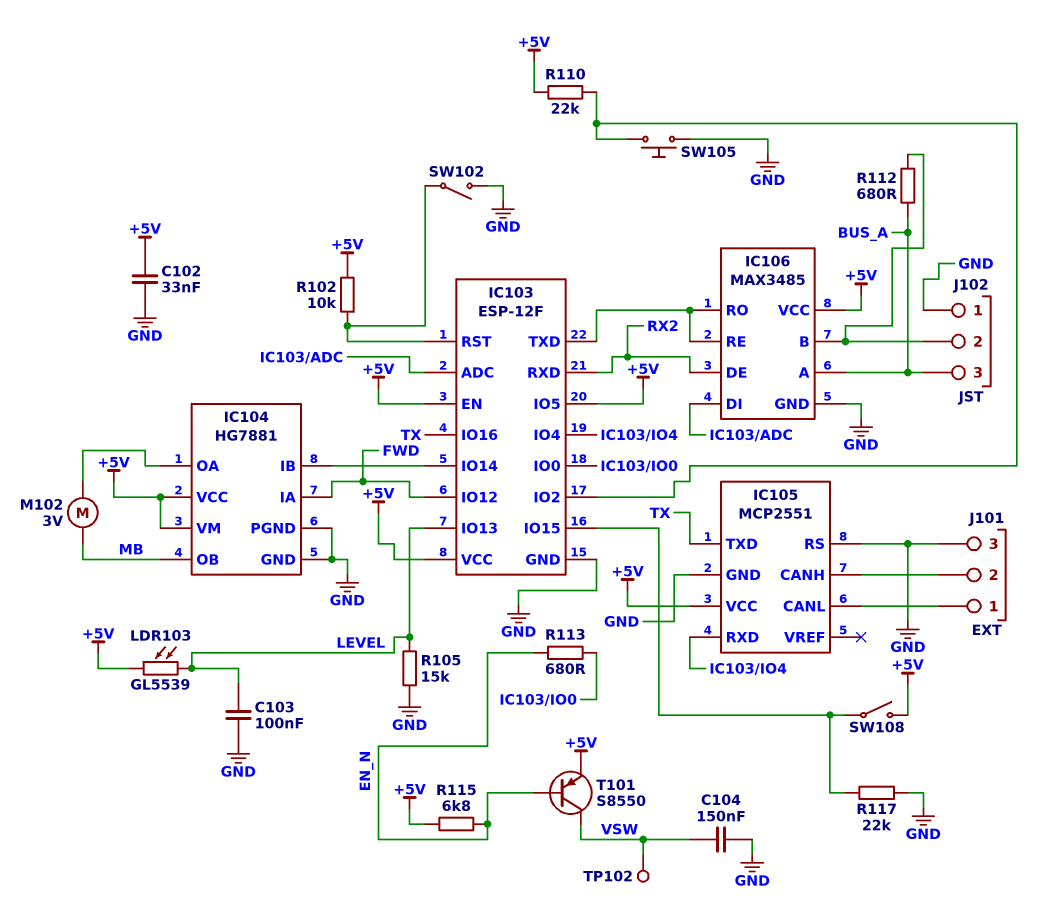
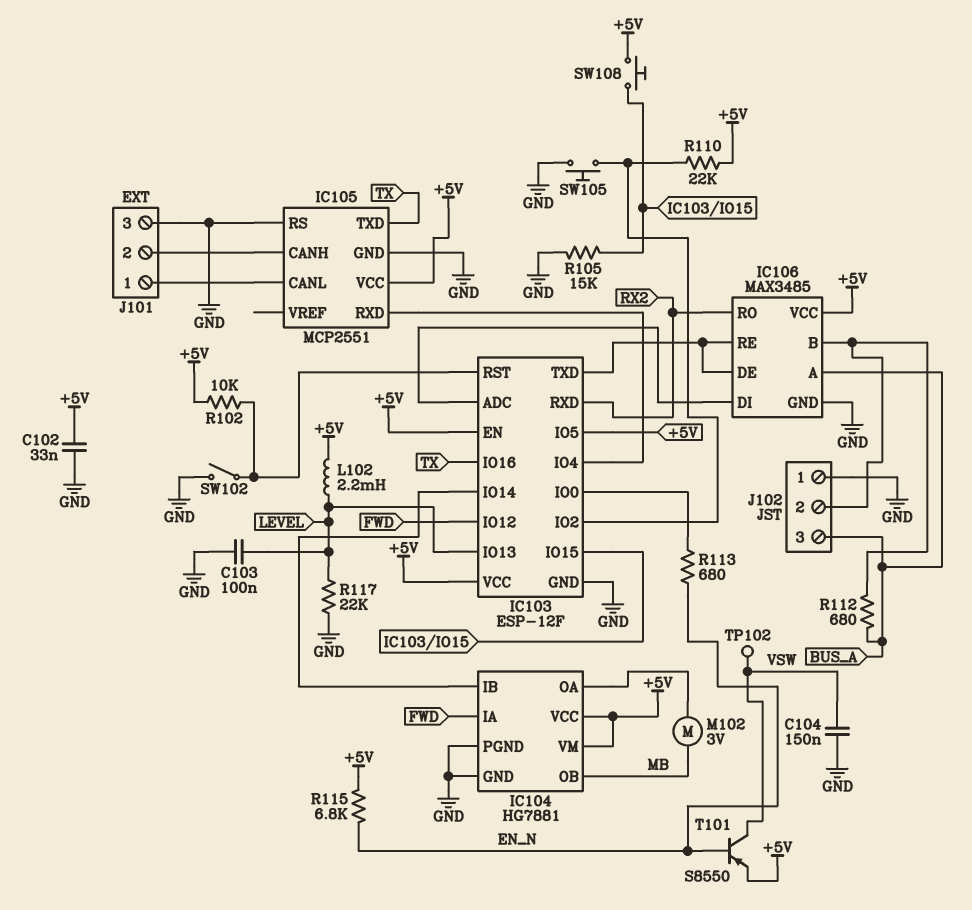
IC106 pin DE: RX2 -> IC103/TXD
IC106 pin RO: IC103/TXD -> RX2
L102: none -> 2.2mH (+5V, LEVEL)
LDR103: GL5539 (+5V, LEVEL) -> none
R105: 15k (GND, LEVEL) -> 15k (GND, IC103/IO15)
R117: 22k (GND, IC103/IO15) -> 22k (GND, LEVEL)
SW108: switch (+5V, IC103/IO15) -> button (+5V, IC103/IO15)

